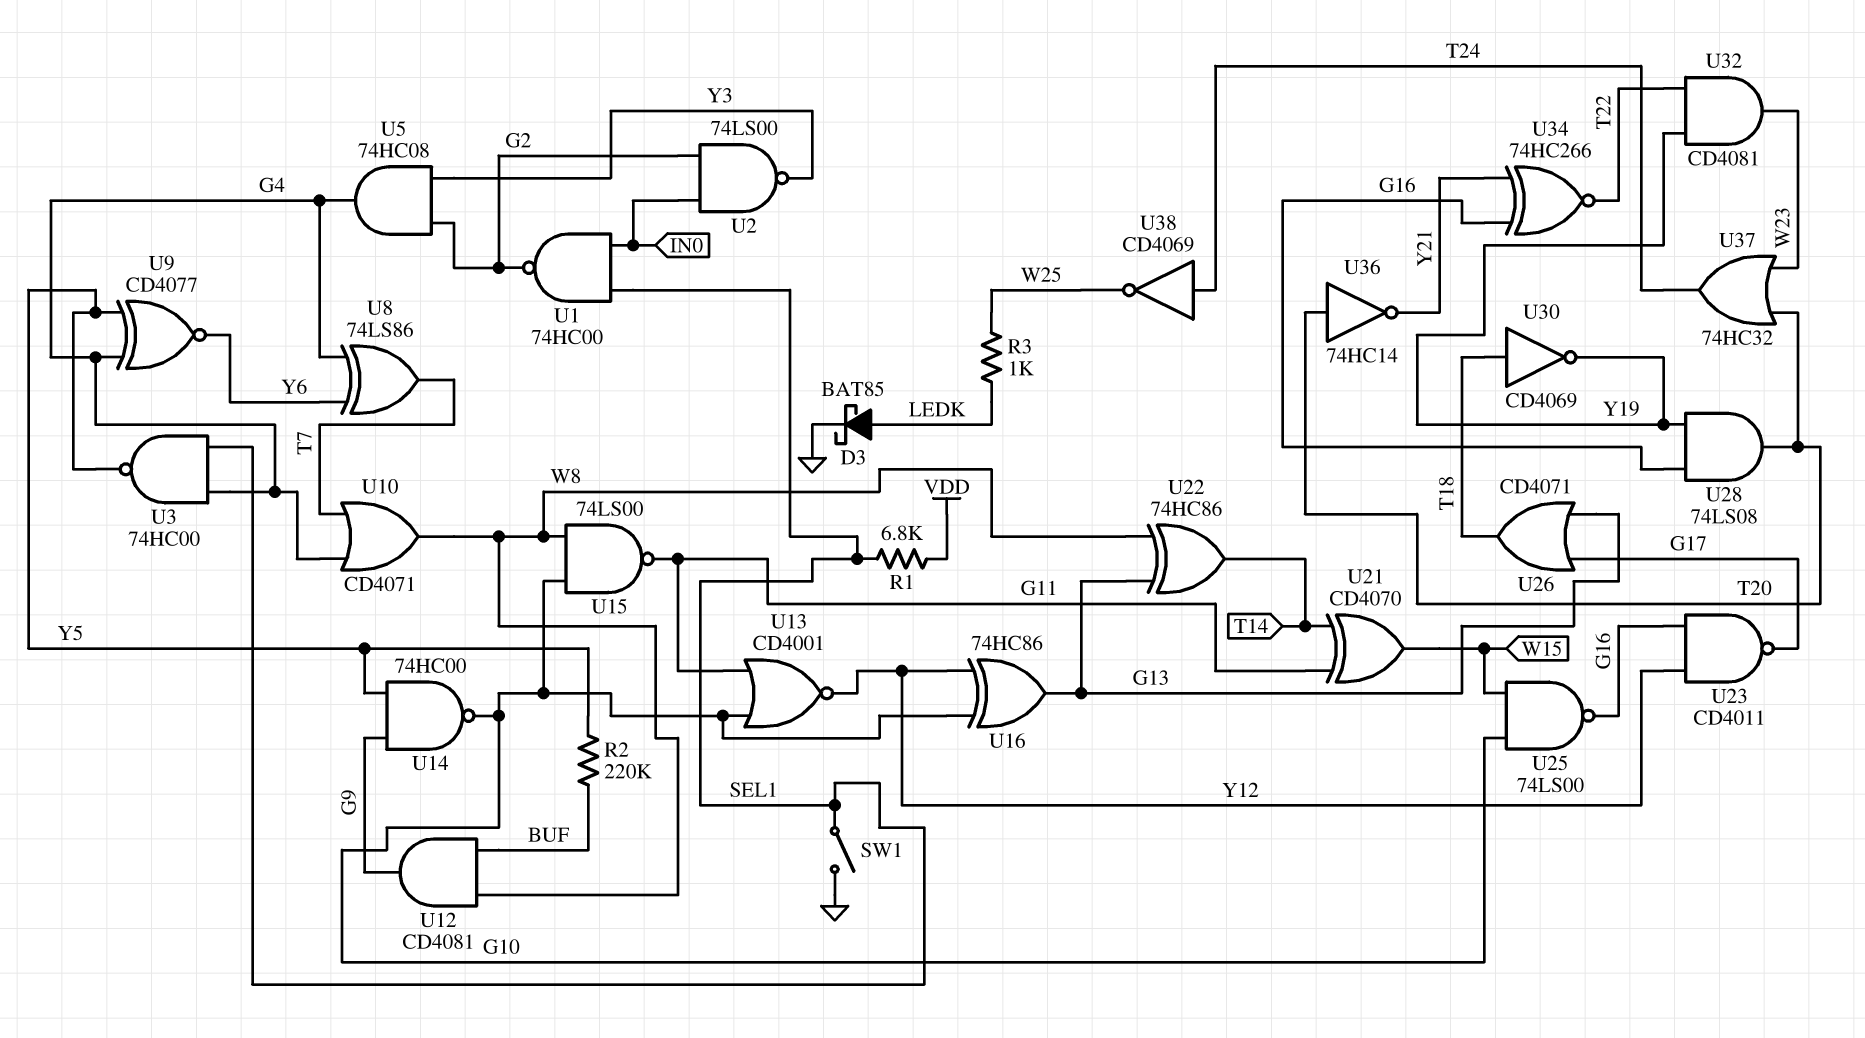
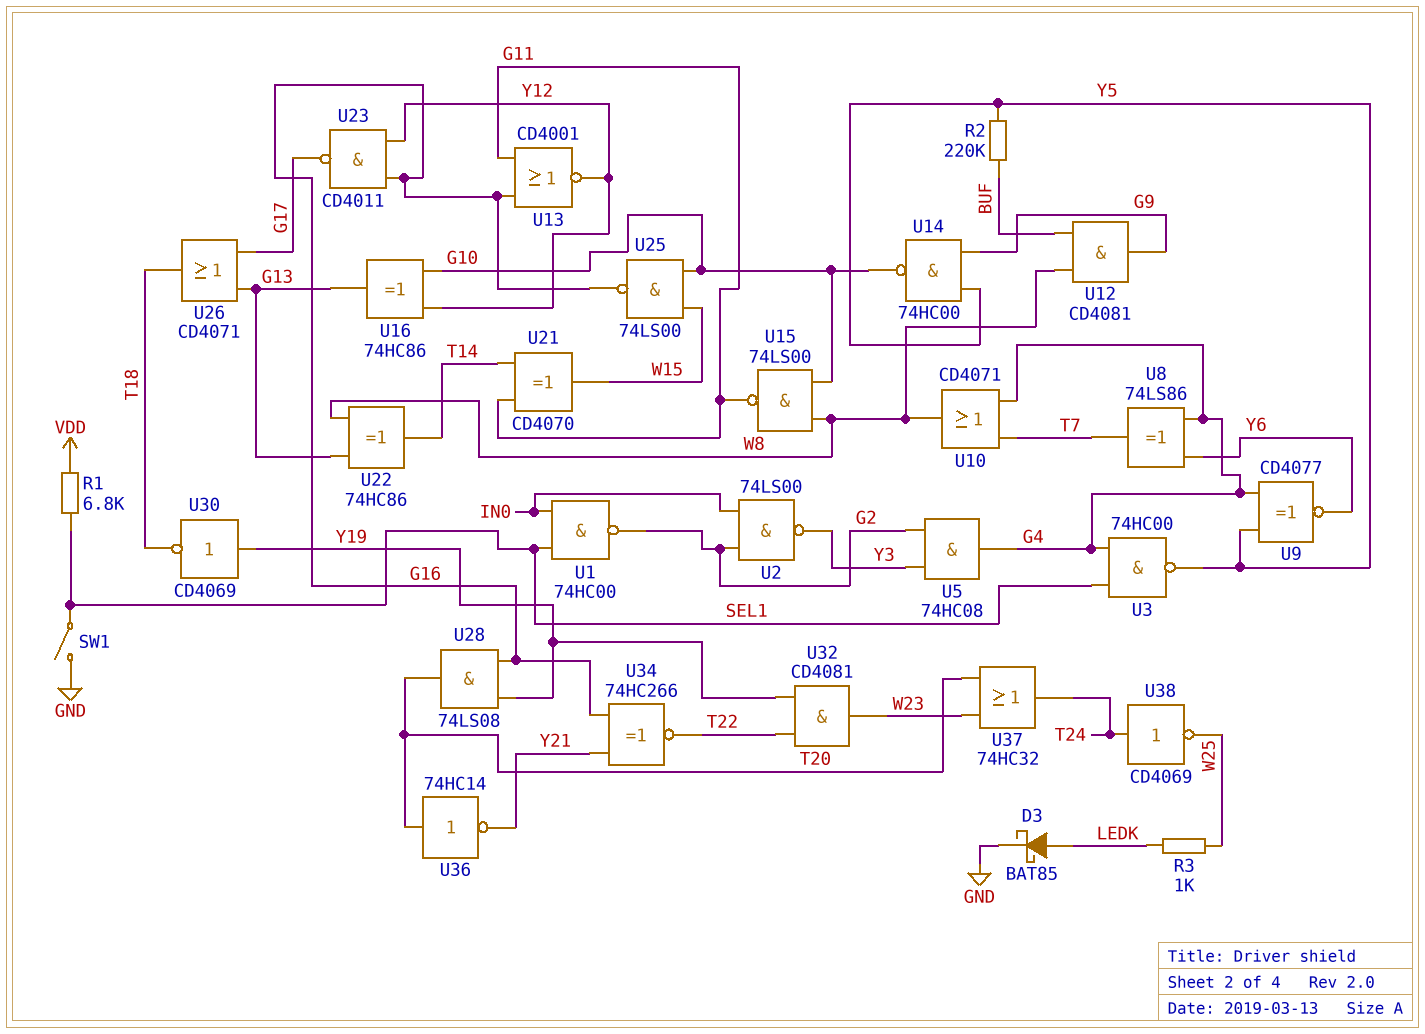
U13: NOR CD4001 (in G10, in G11, out Y12) -> NOR CD4001 (in G11, in G16, out Y12)
U30: NOT CD4069 (in T18, out Y19) -> NOT CD4069 (in Y19, out T18)

